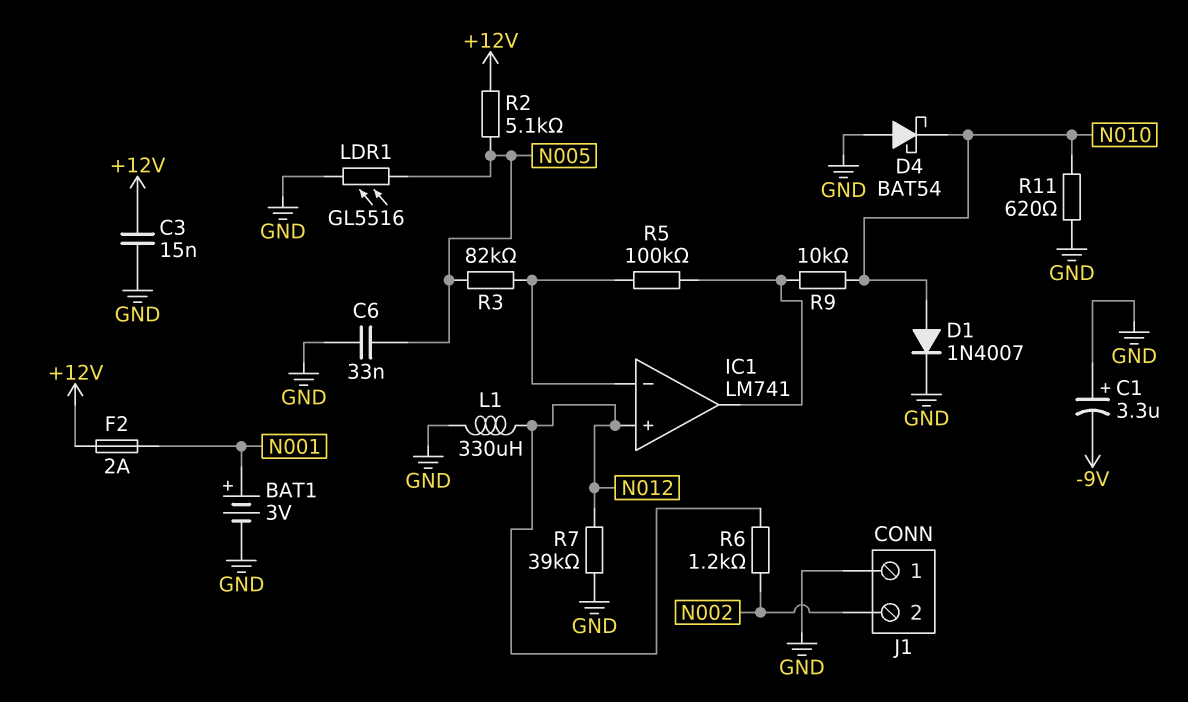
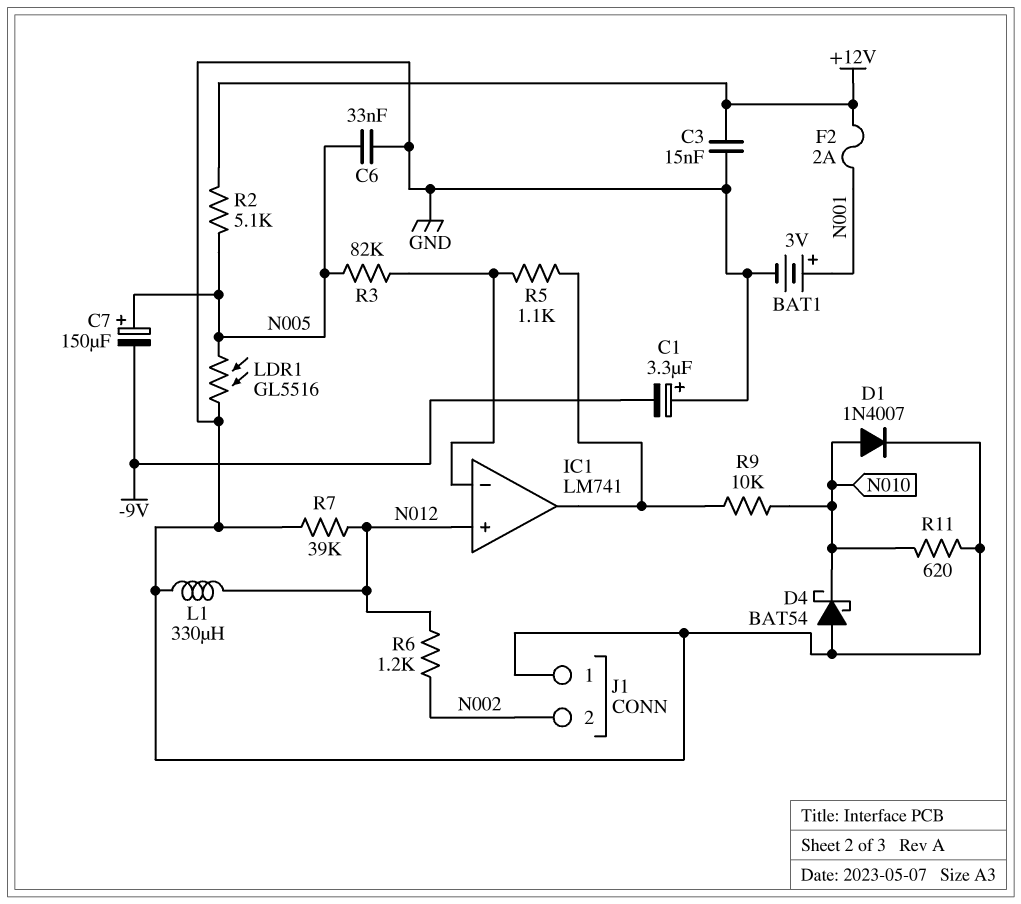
C7: none -> 150uF (plus N005, minus -9V)
R5: 100k (IC1/in-, IC1/out) -> 1.1k (IC1/in-, IC1/out)

